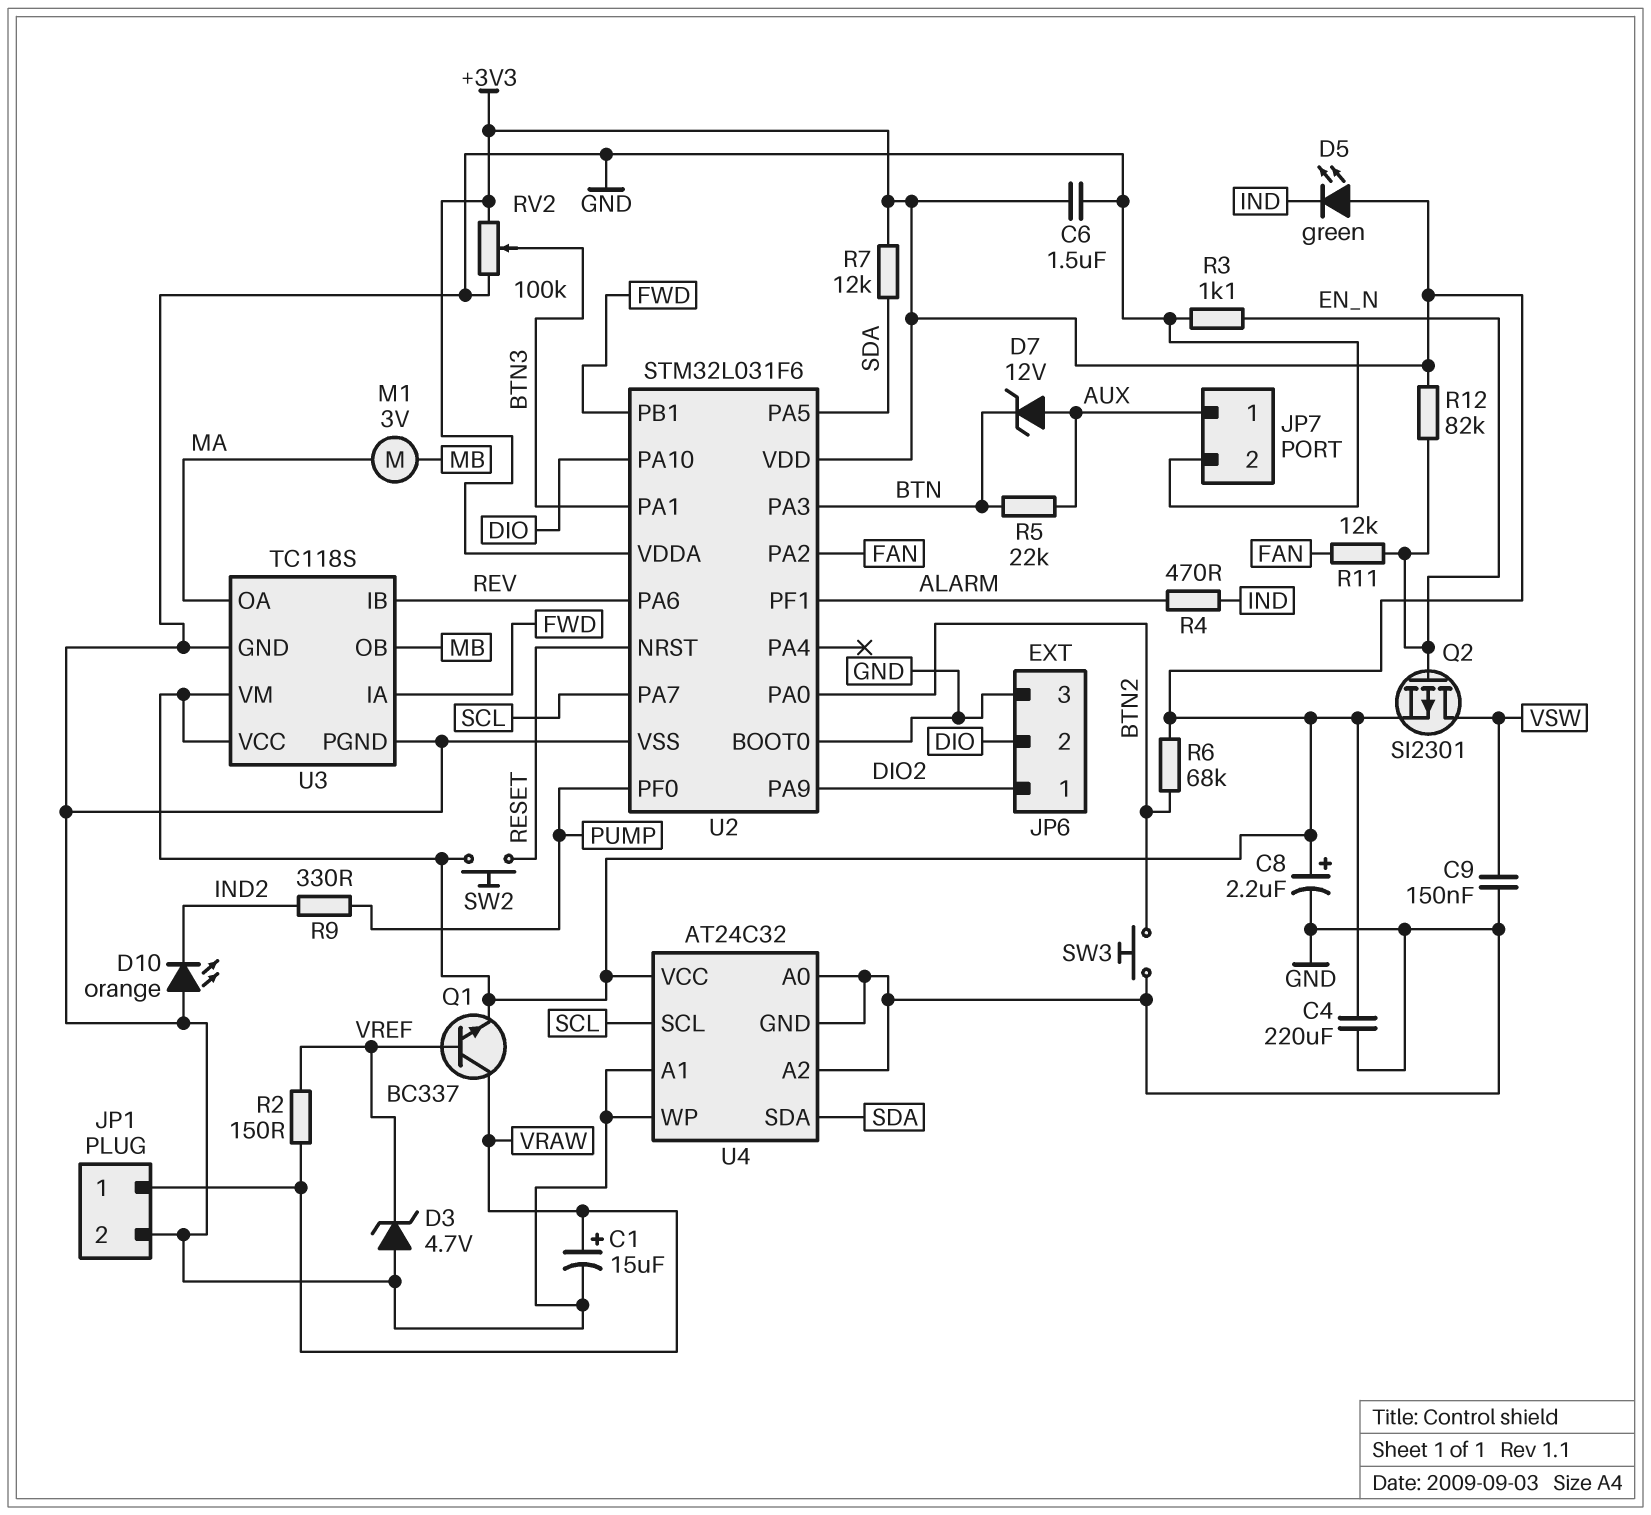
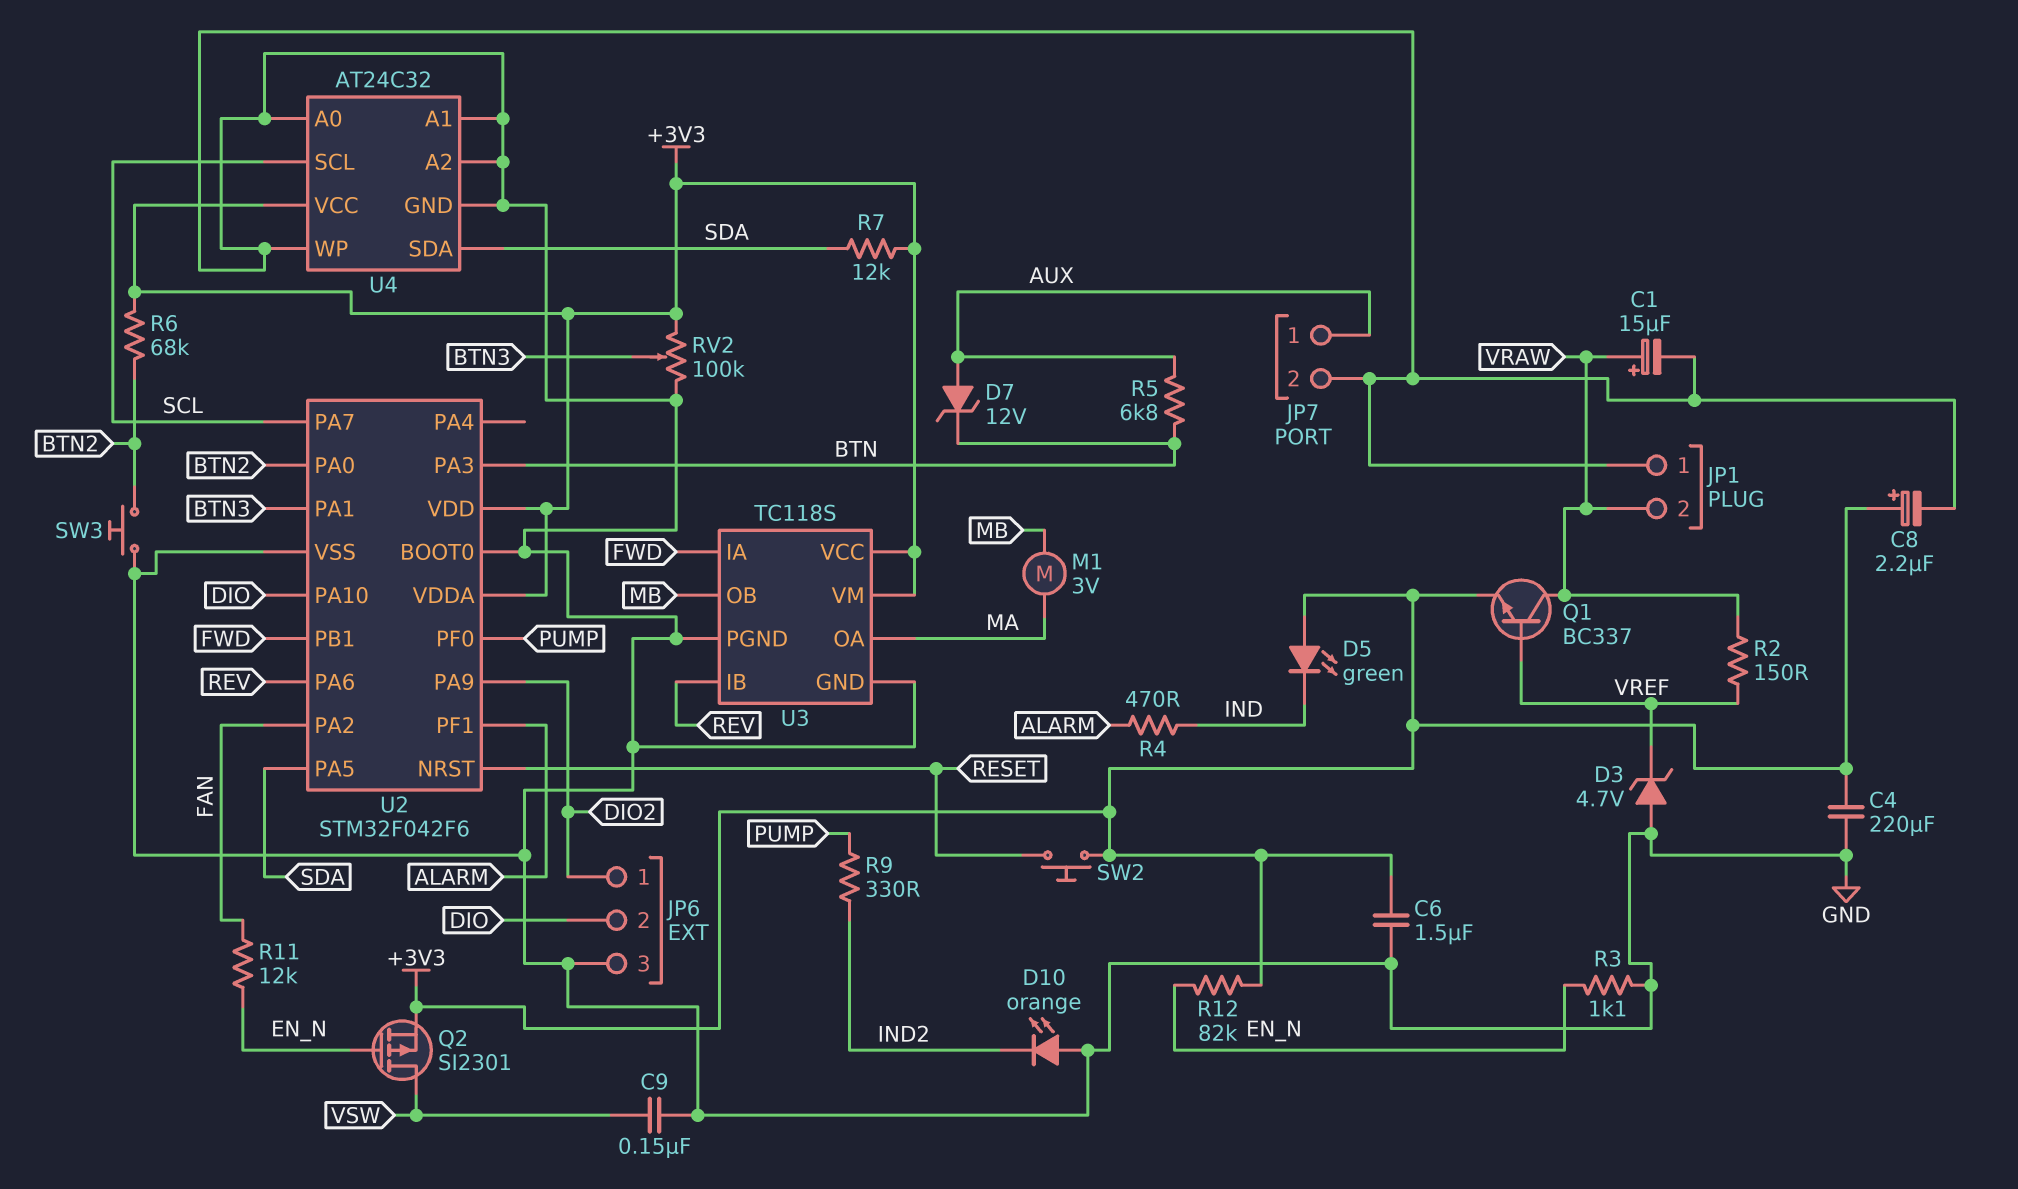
JP1 pin 1: VRAW -> GND
JP1 pin 2: GND -> VRAW
R5: 22k (AUX, BTN) -> 6.8k (AUX, BTN)
U2: STM32L031F6 -> STM32F042F6

